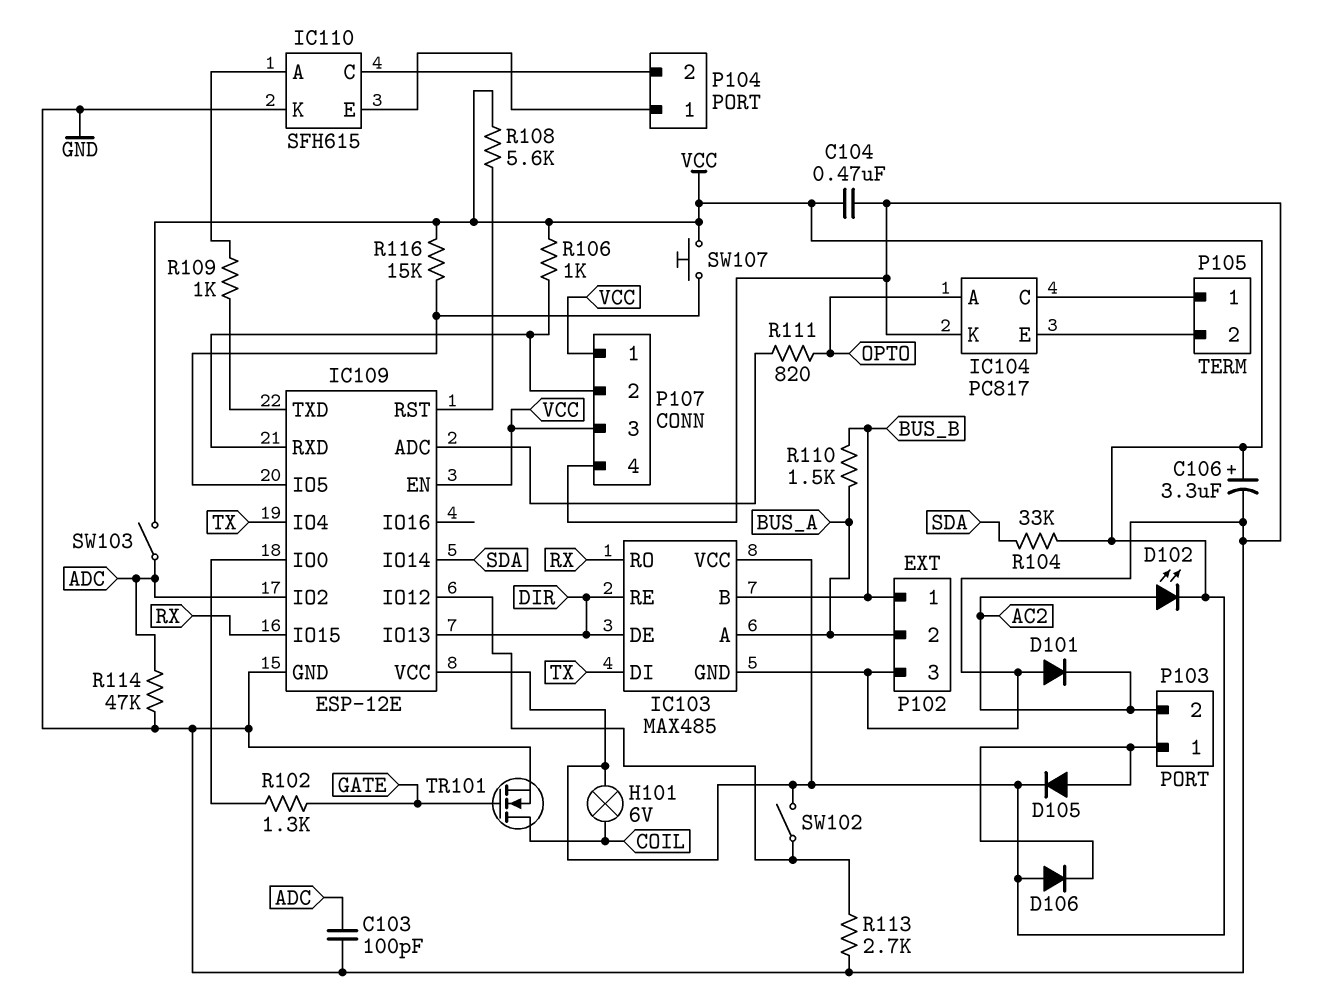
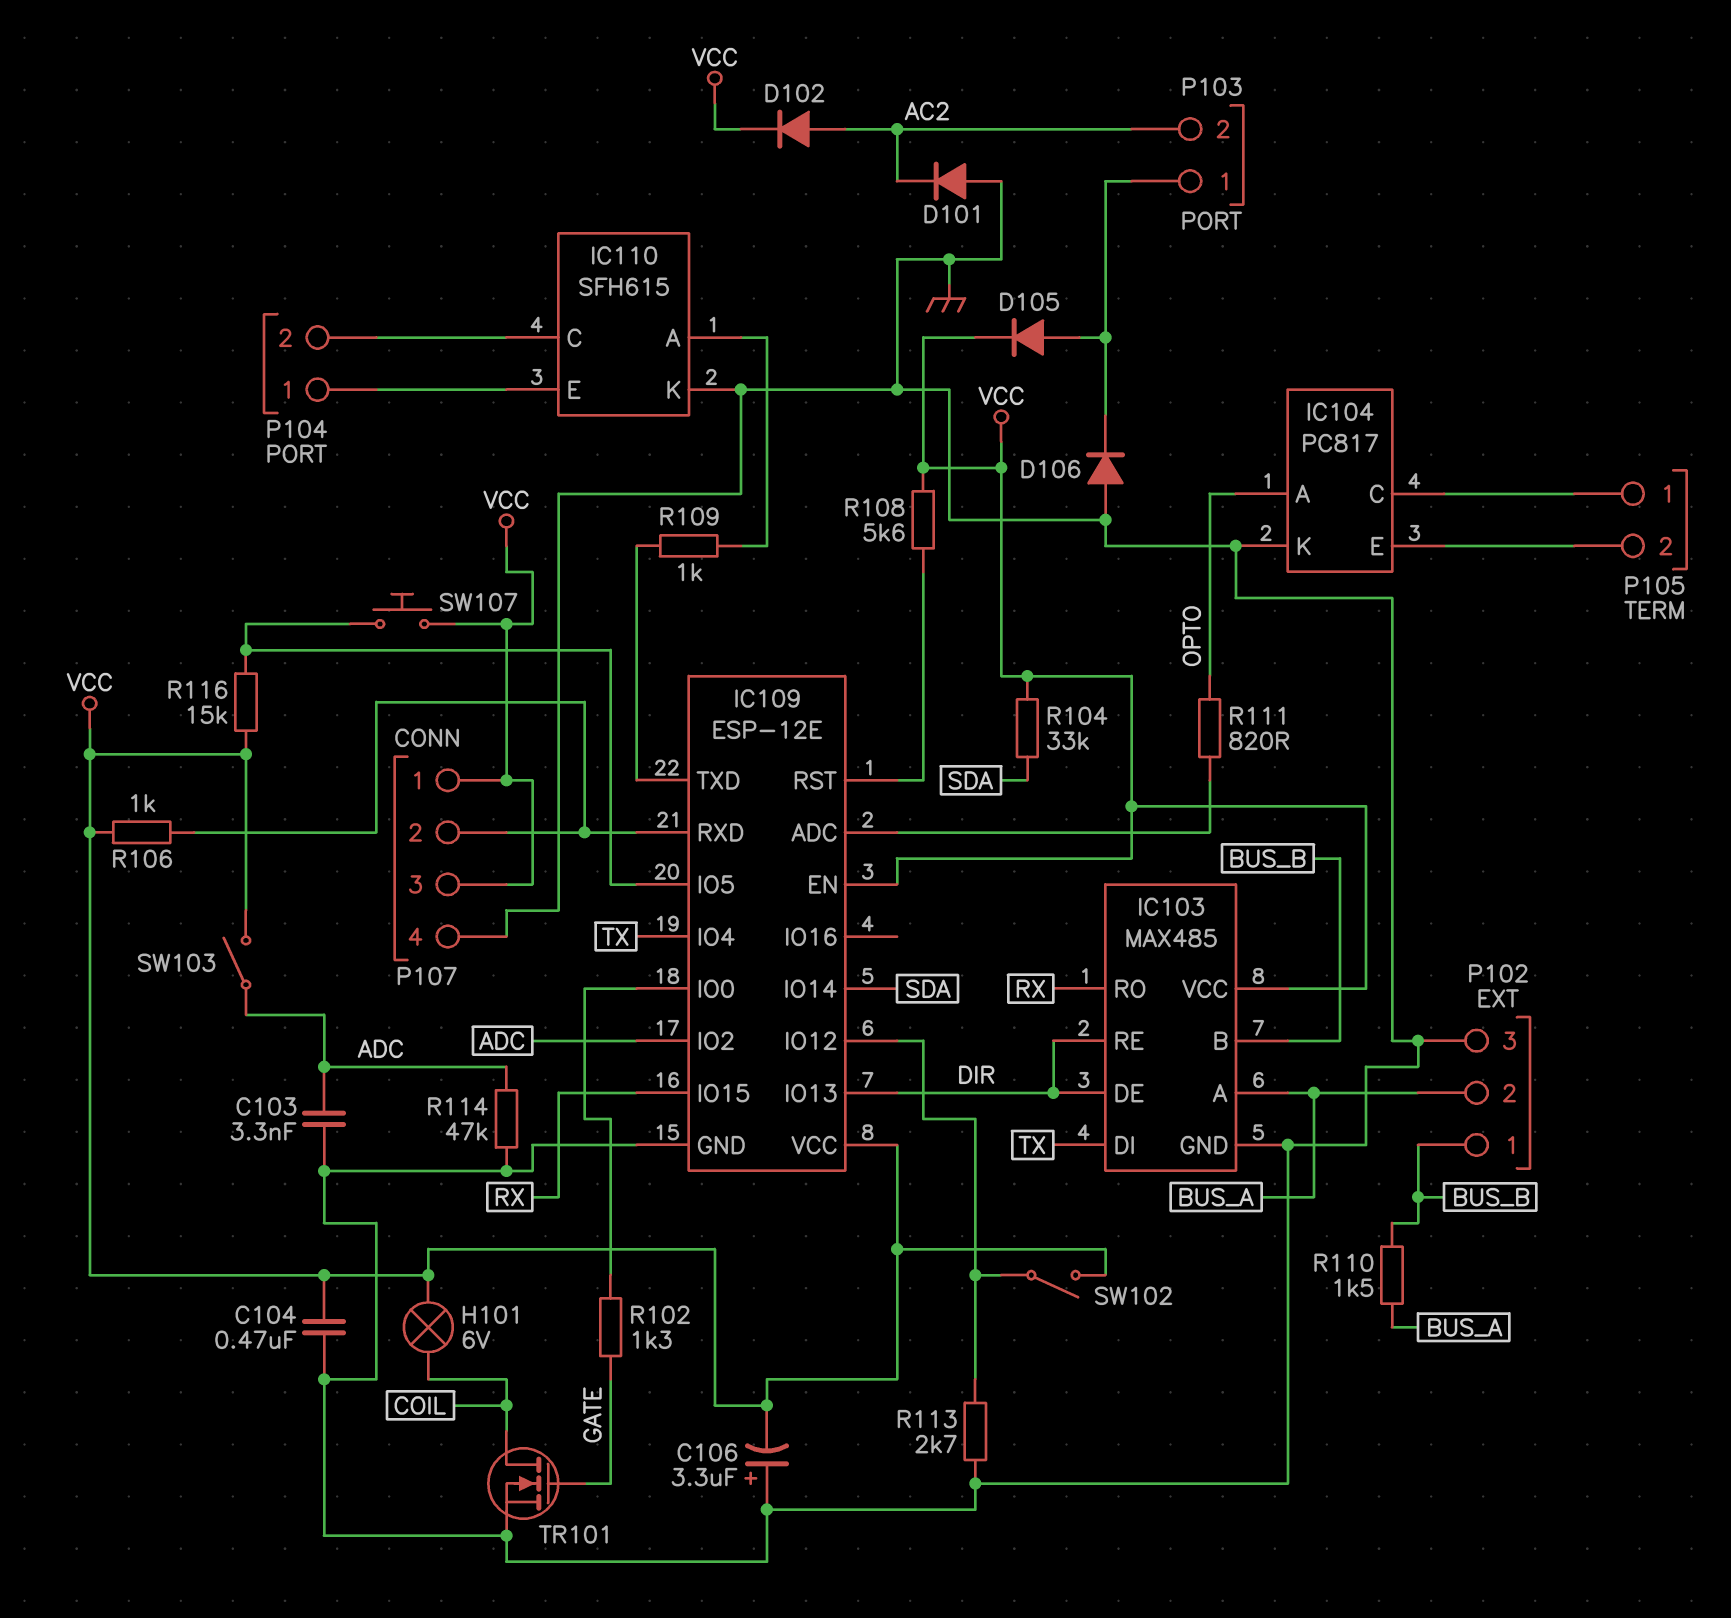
C103: 100pF (ADC, GND) -> 3.3nF (ADC, GND)
C106: 3.3uF (plus VCC, minus GND) -> 3.3uF (plus GND, minus VCC)
D102: LED (A AC2, K VCC) -> diode (A AC2, K VCC)
D106: diode (A VCC, K P103/1) -> diode (A GND, K P103/1)

